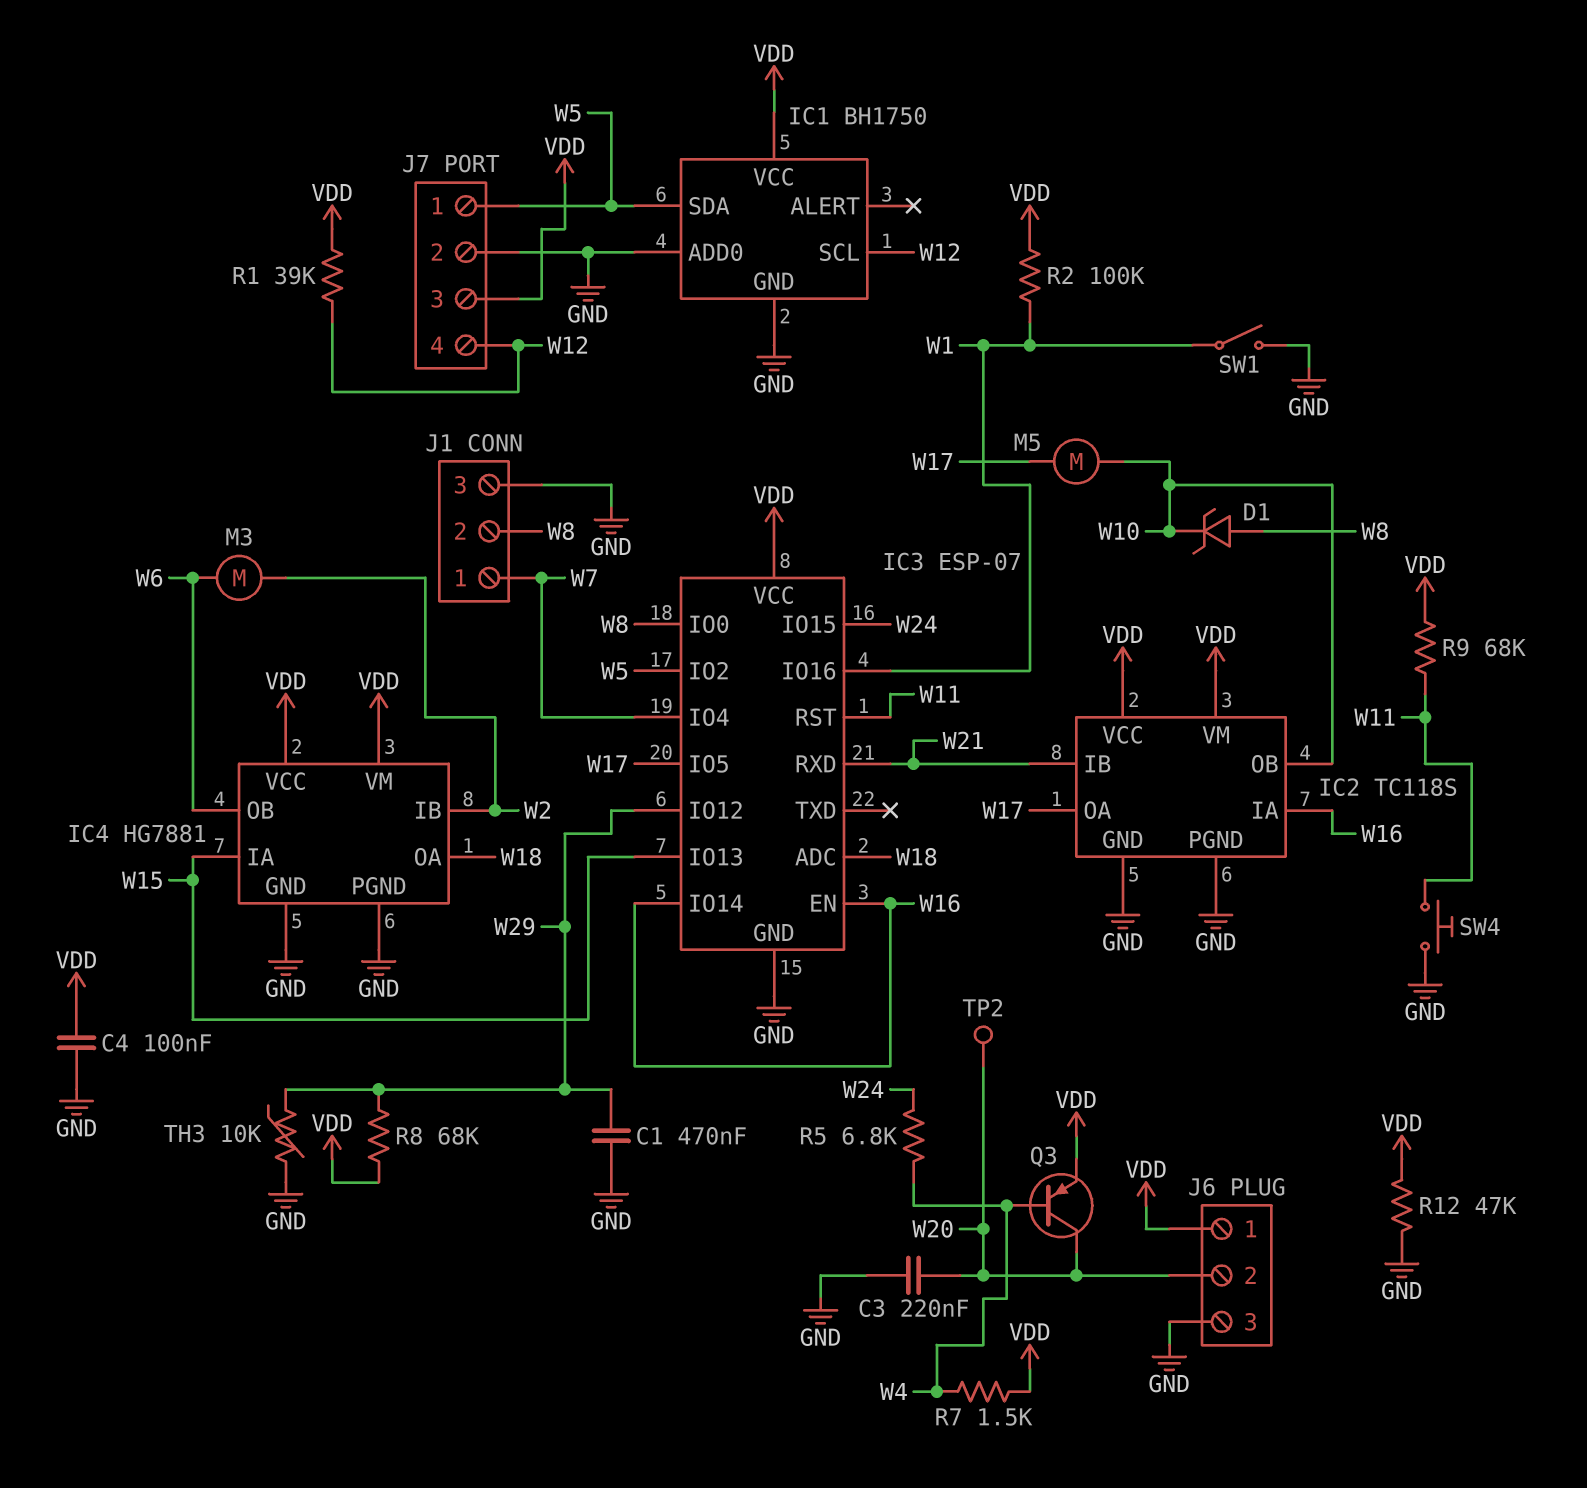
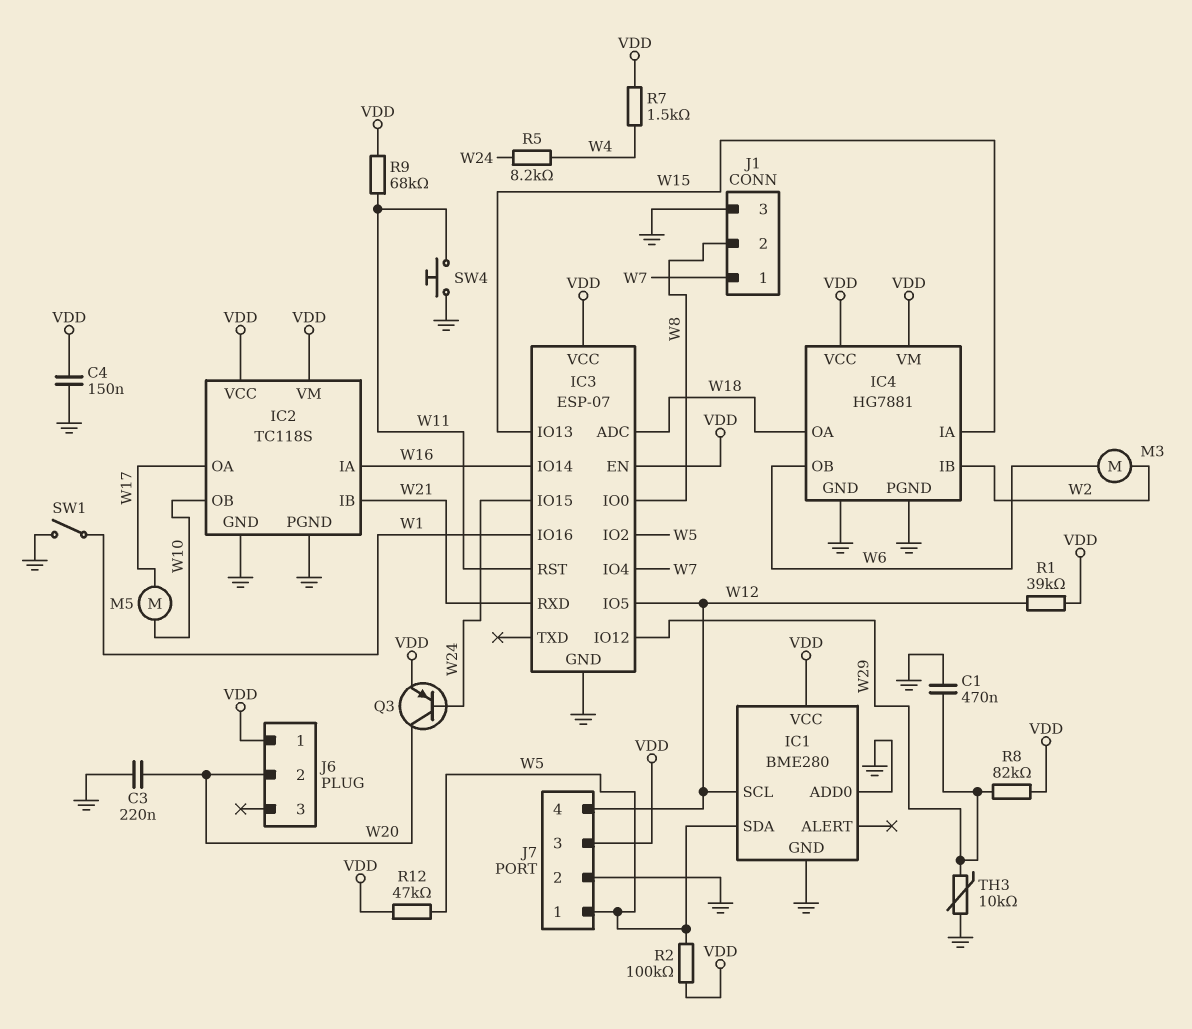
C4: 100nF (GND, VDD) -> 150nF (GND, VDD)
D1: zener (A W8, K W10) -> none
IC1: BH1750 -> BME280
IC3 pin EN: W16 -> VDD
IC3 pin IO5: W17 -> W12
J6 pin 3: GND -> none
Q3: PNP (B W4, C W20, E VDD) -> PNP (B W24, C W20, E VDD)
R2: 100k (VDD, W1) -> 100k (VDD, W5)
R5: 6.8k (W4, W24) -> 8.2k (W4, W24)
R8: 68k (VDD, W29) -> 82k (VDD, W29)
R12: 47k (GND, VDD) -> 47k (VDD, W5)
TP2: test point (W20) -> none

